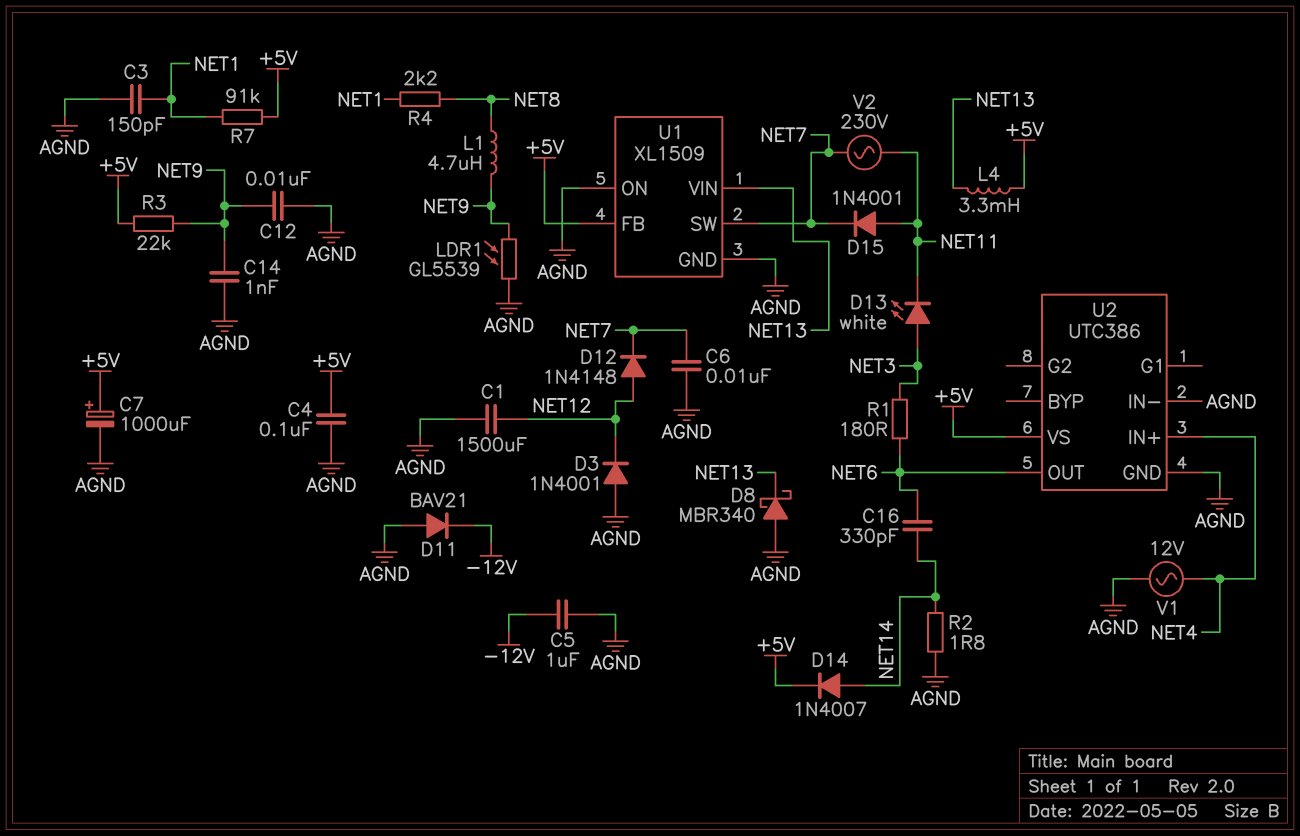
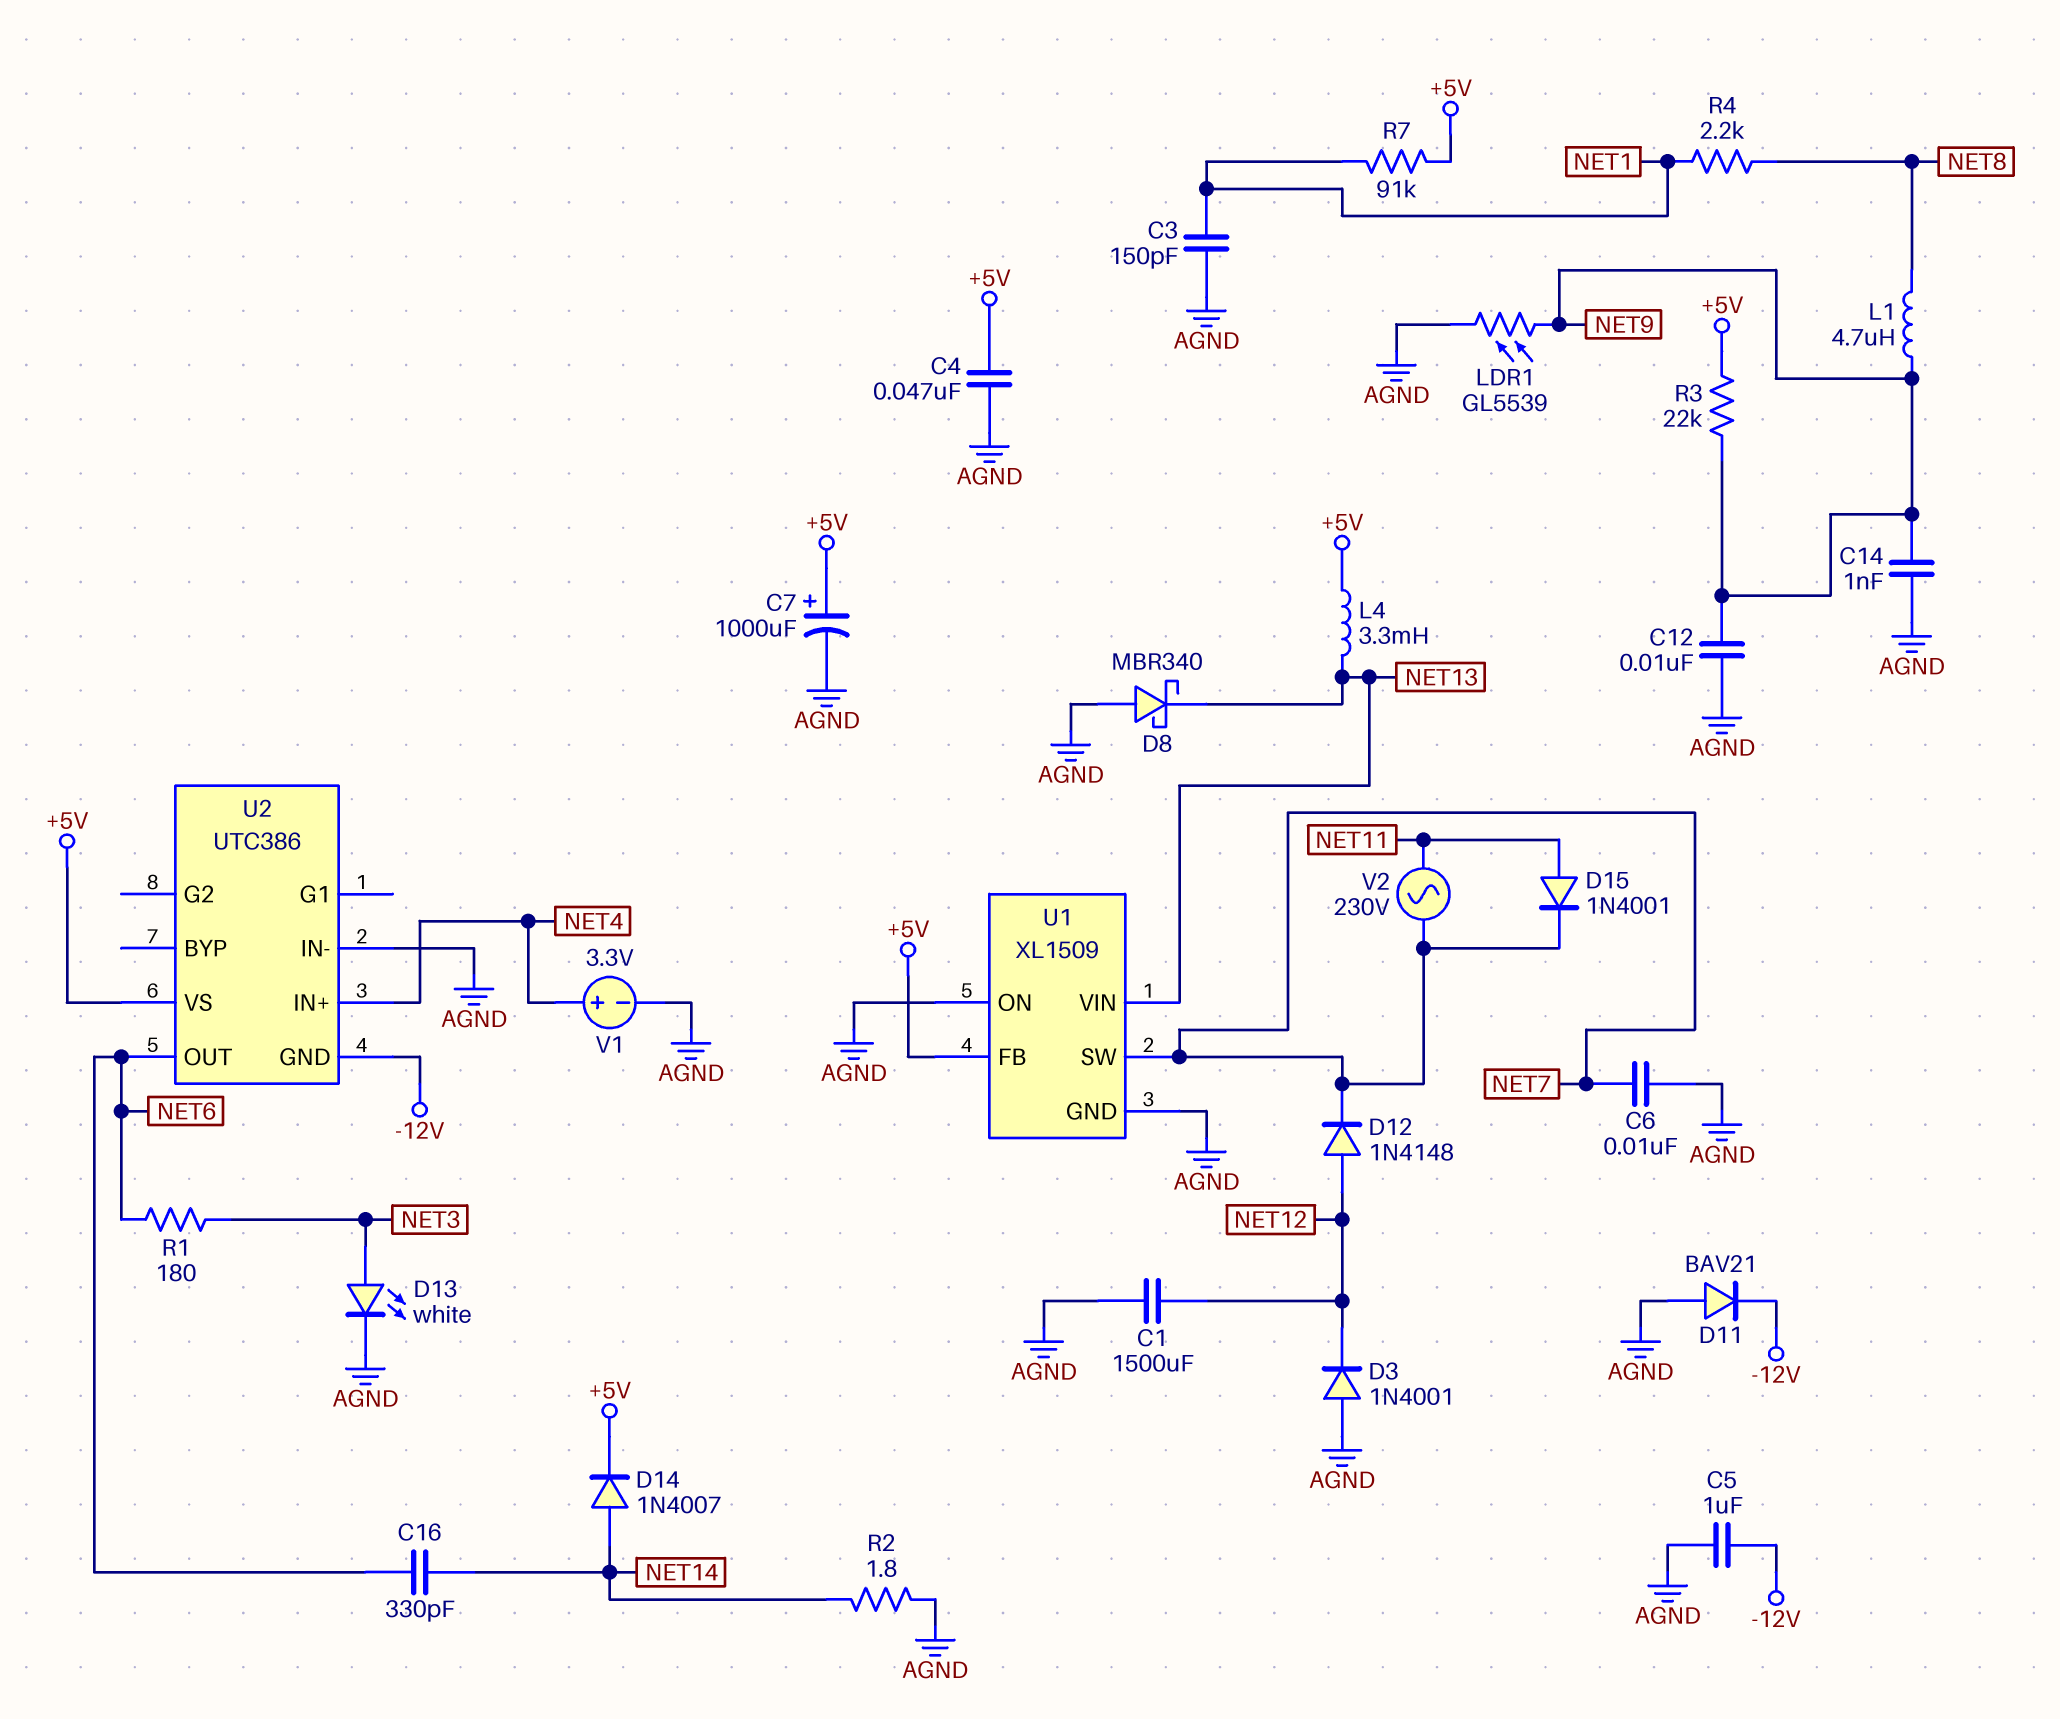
C4: 100nF (+5V, AGND) -> 47nF (+5V, AGND)
D13: LED white (A NET3, K NET11) -> LED white (A NET3, K AGND)
U2 pin GND: AGND -> -12V
V1: AC 12V (AGND, NET4) -> 3.3V (plus NET4, minus AGND)

